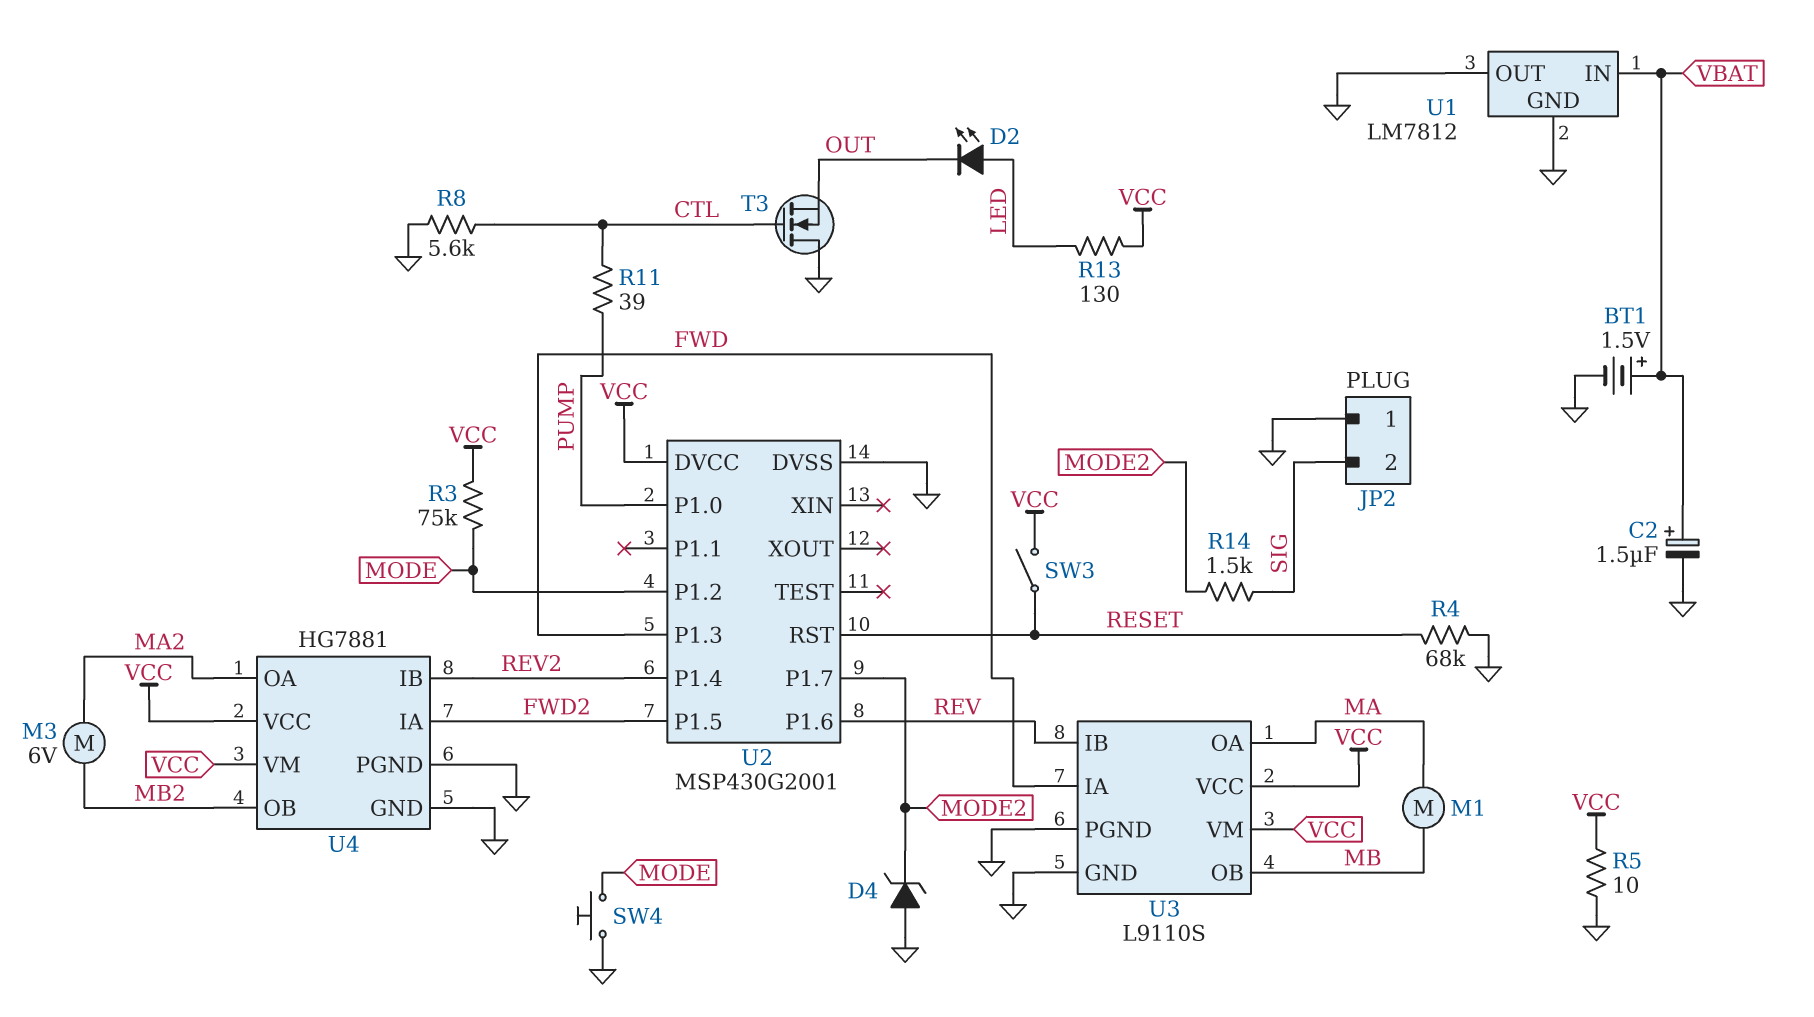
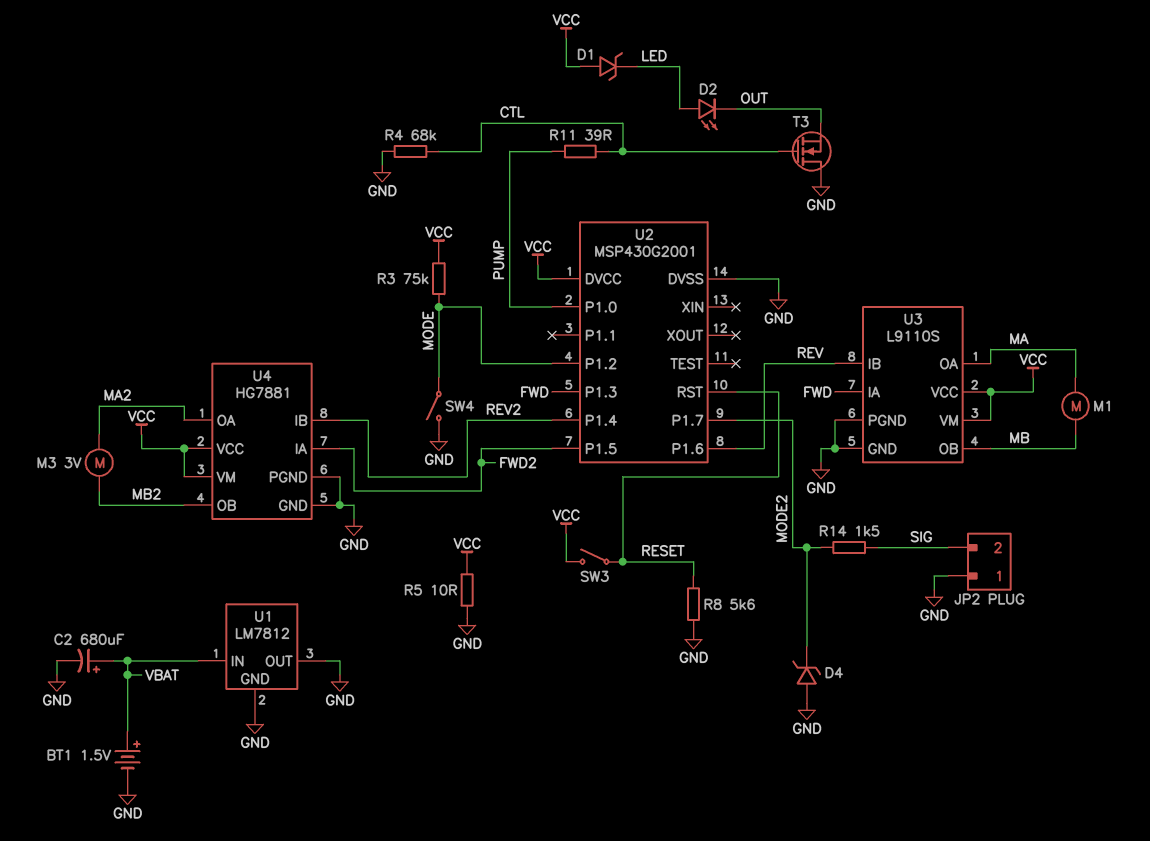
C2: 1.5uF (plus VBAT, minus GND) -> 680uF (plus VBAT, minus GND)
D1: none -> zener (A VCC, K LED)
M3: motor 6V (MA2, MB2) -> motor 3V (MA2, MB2)
R4: 68k (GND, RESET) -> 68k (CTL, GND)
R8: 5.6k (CTL, GND) -> 5.6k (GND, RESET)
R13: 130 (LED, VCC) -> none
SW4: button (GND, MODE) -> switch (GND, MODE)

